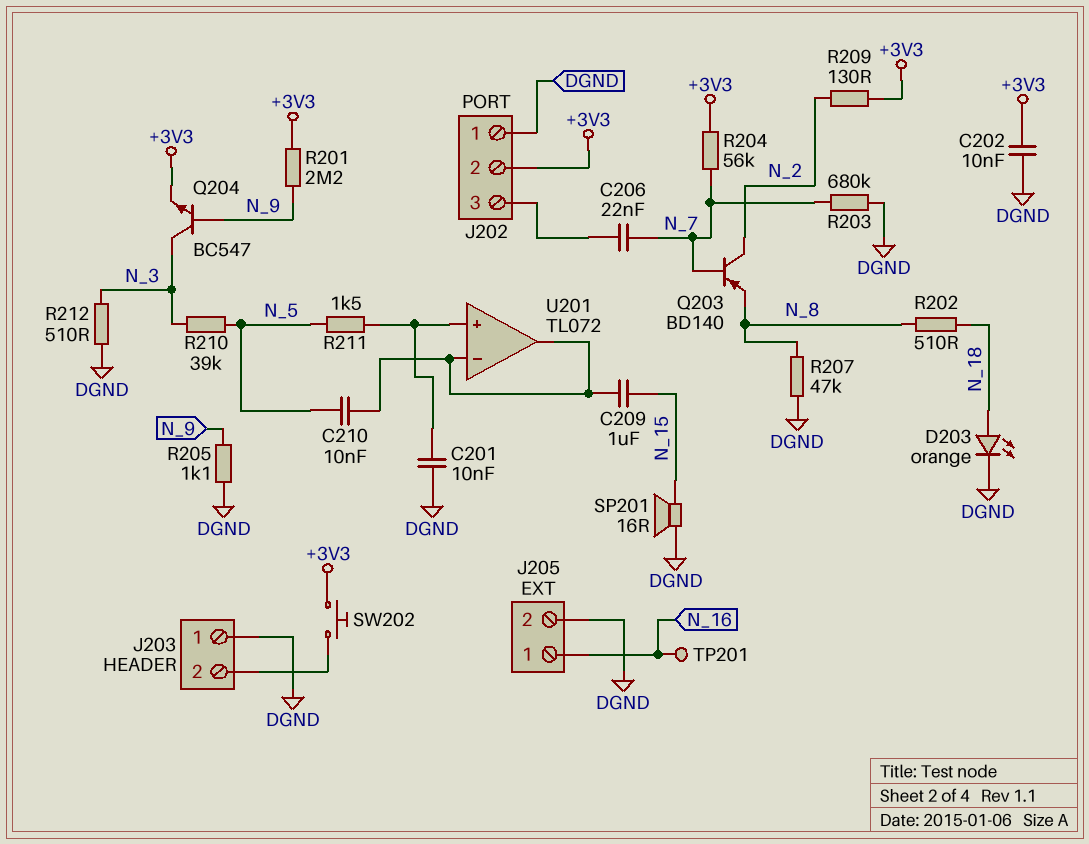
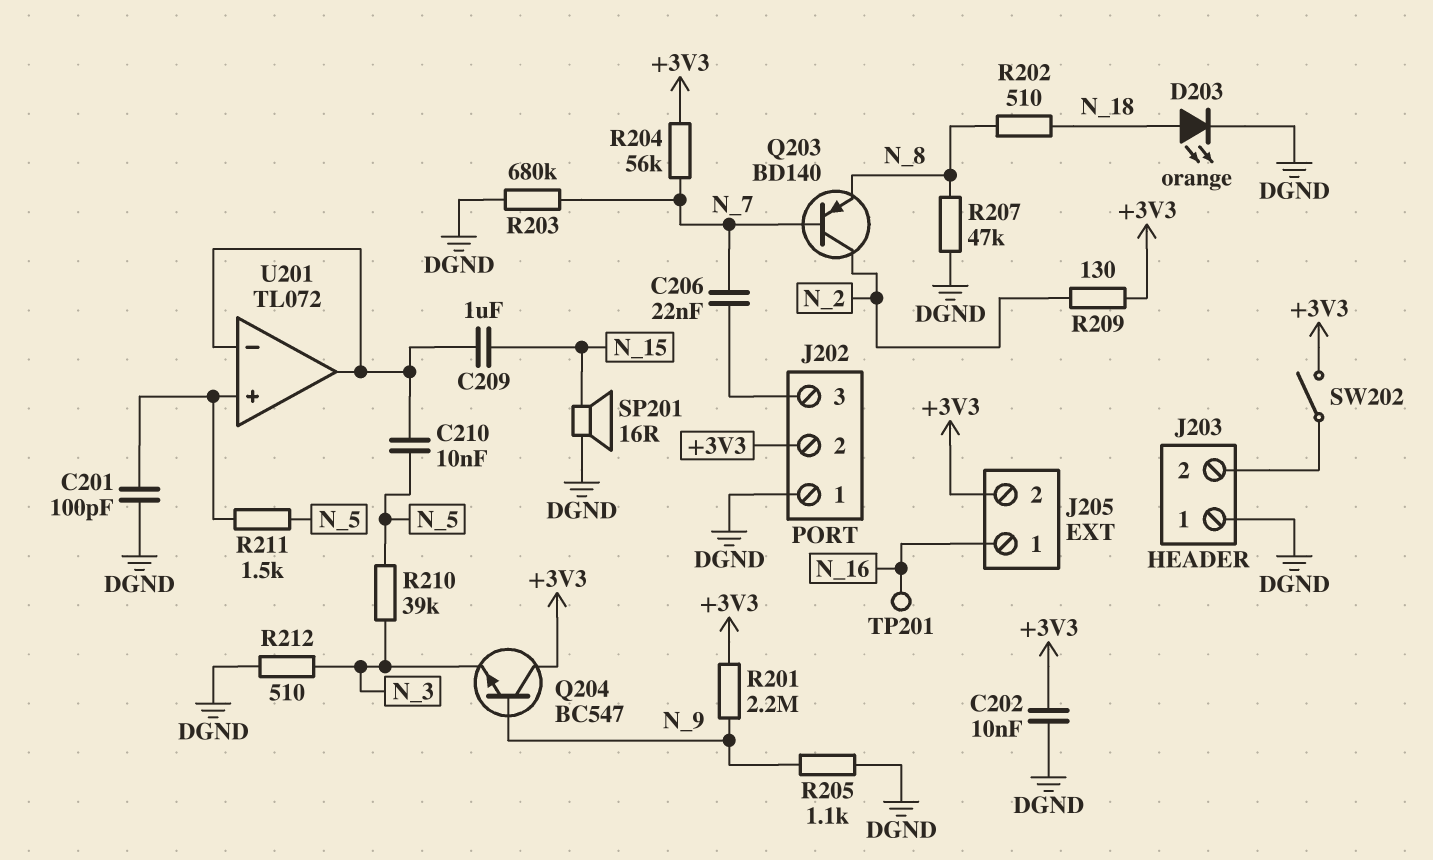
C201: 10nF (DGND, U201/in+) -> 100pF (DGND, U201/in+)
J205 pin 2: DGND -> +3V3
Q204: NPN BC547 (B N_9, C N_3, E +3V3) -> NPN BC547 (B N_9, C +3V3, E N_3)
SW202: button (+3V3, J203/2) -> switch (+3V3, J203/2)

